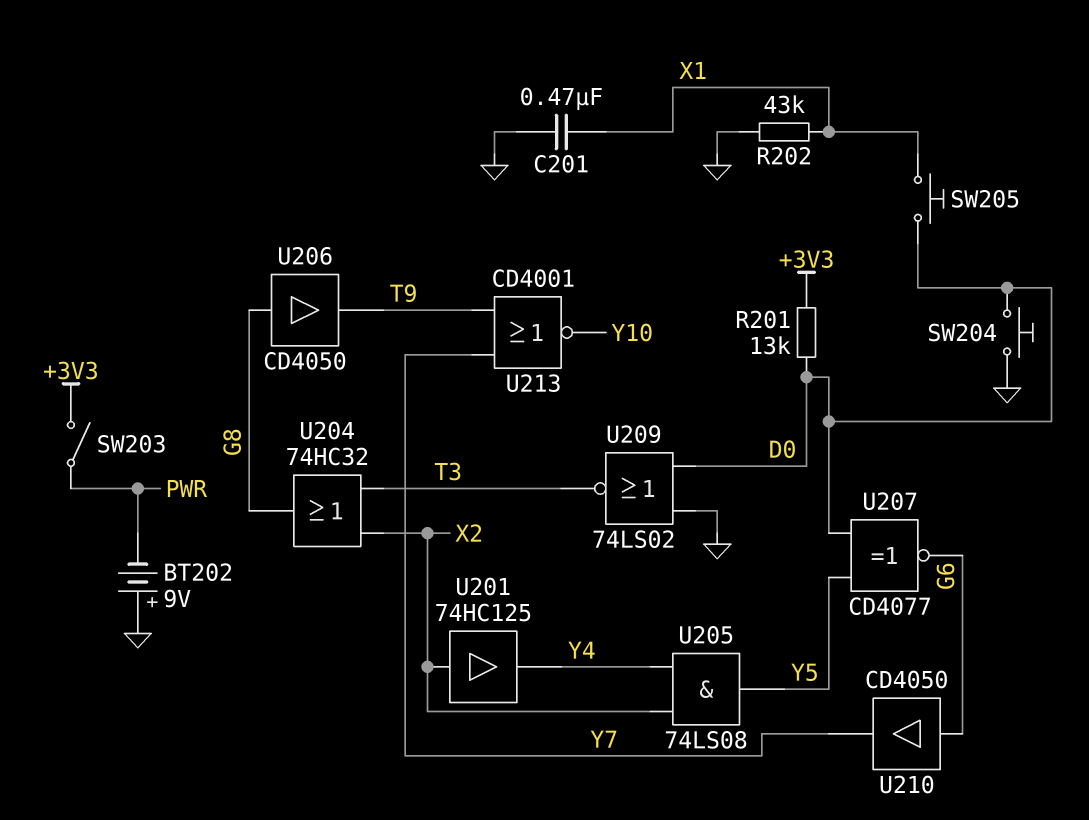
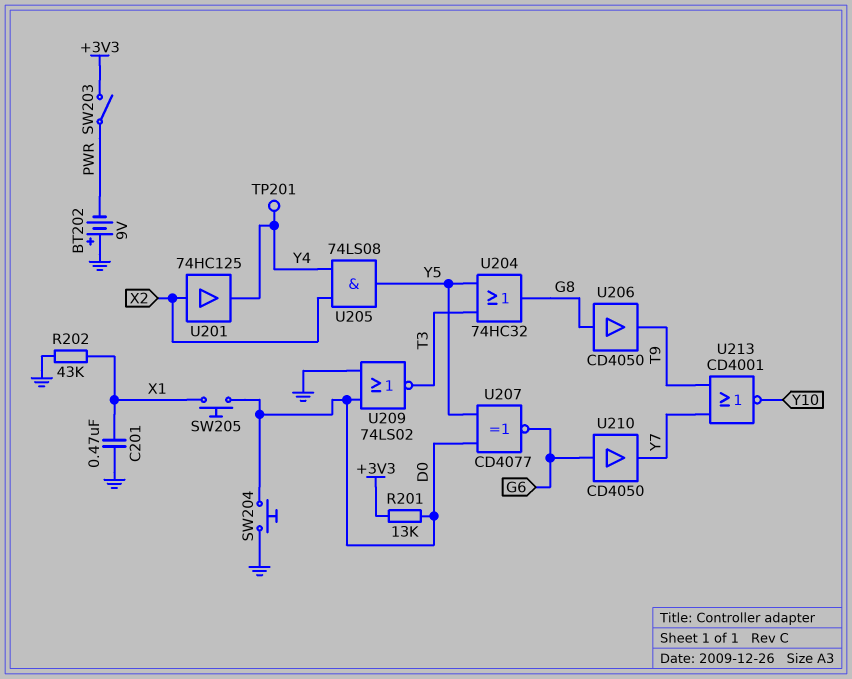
TP201: none -> test point (Y4)
U204: OR 74HC32 (in T3, in X2, out G8) -> OR 74HC32 (in T3, in Y5, out G8)

